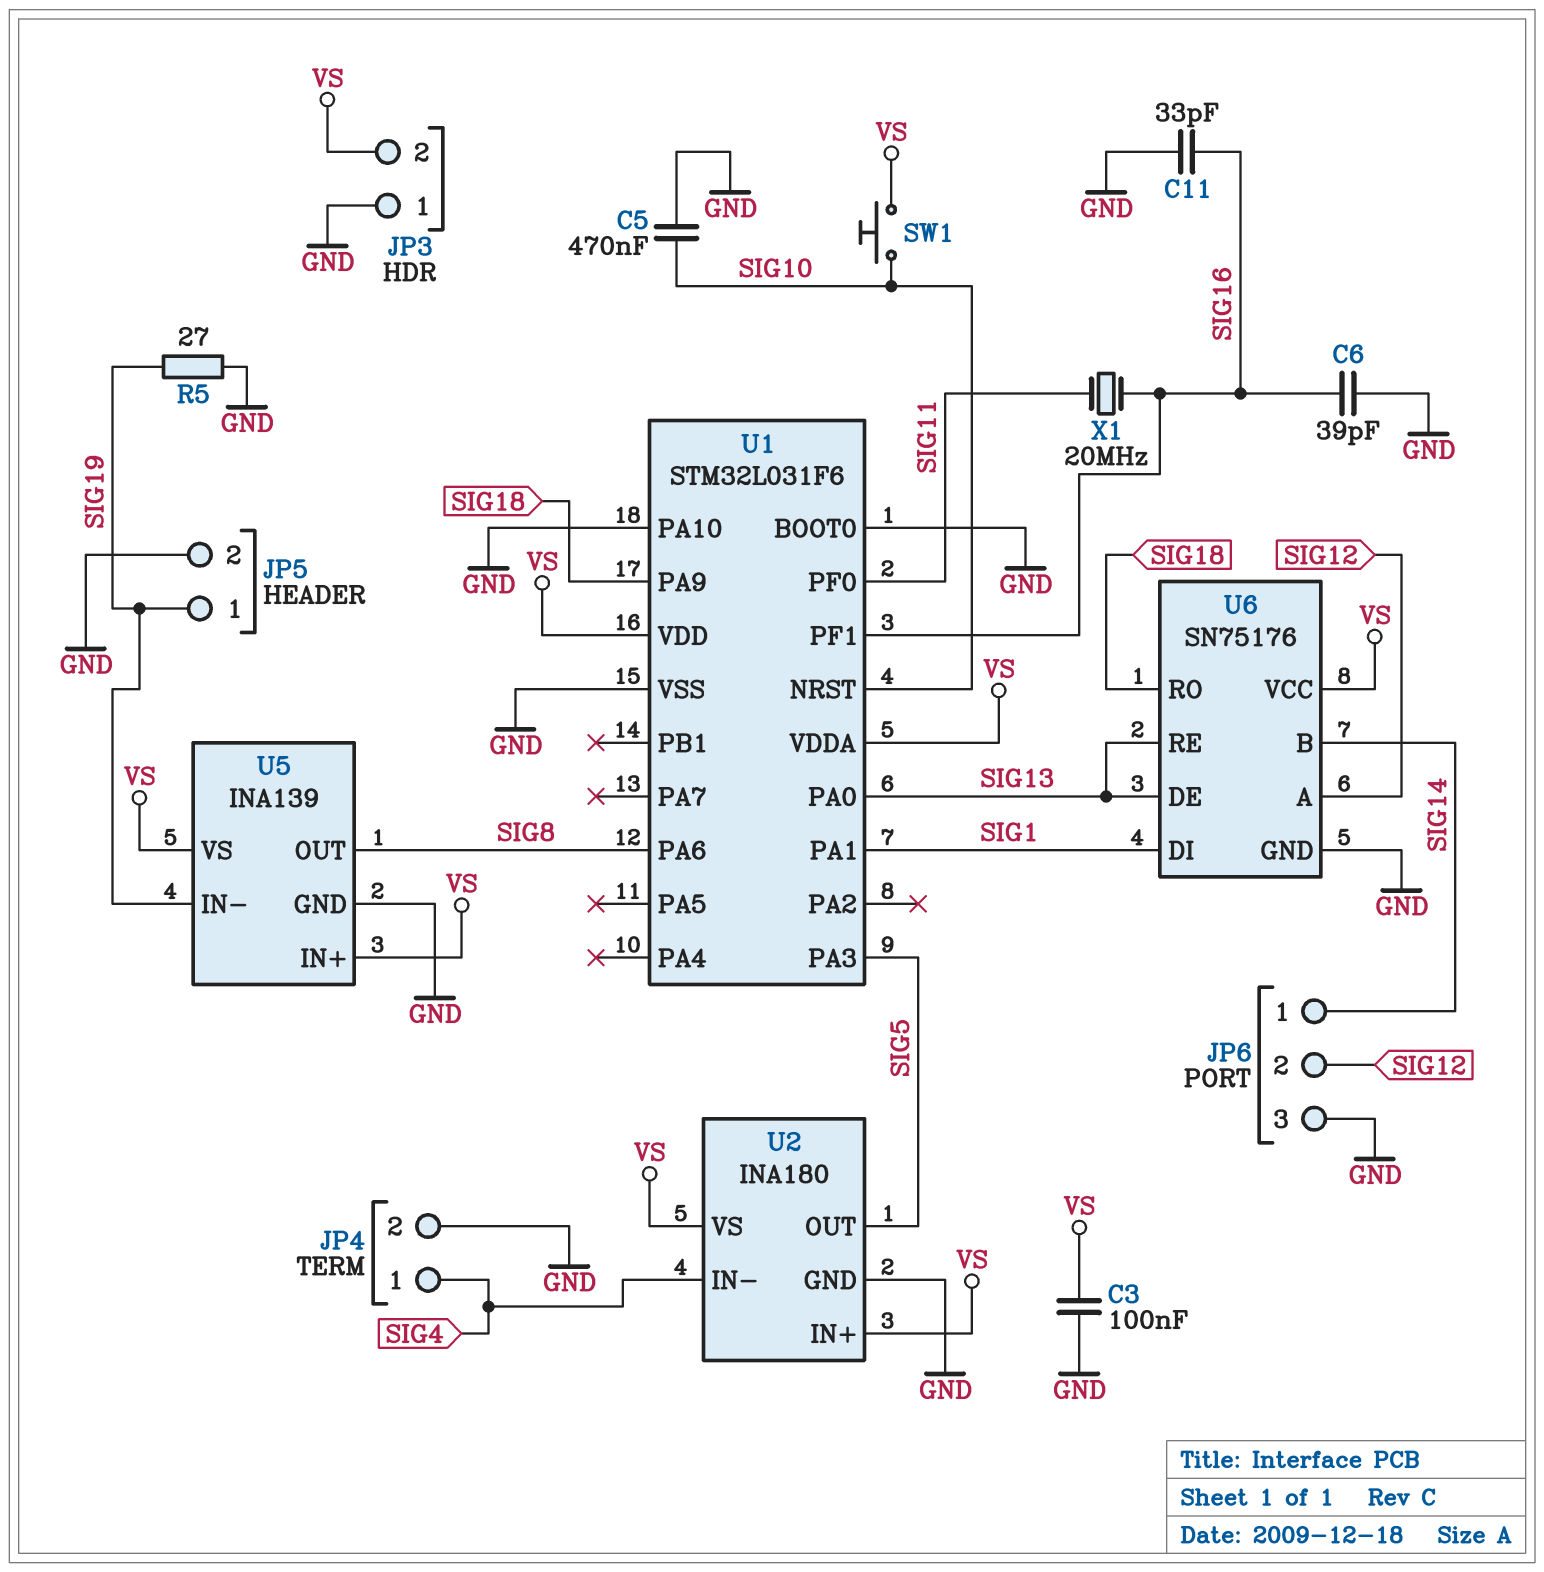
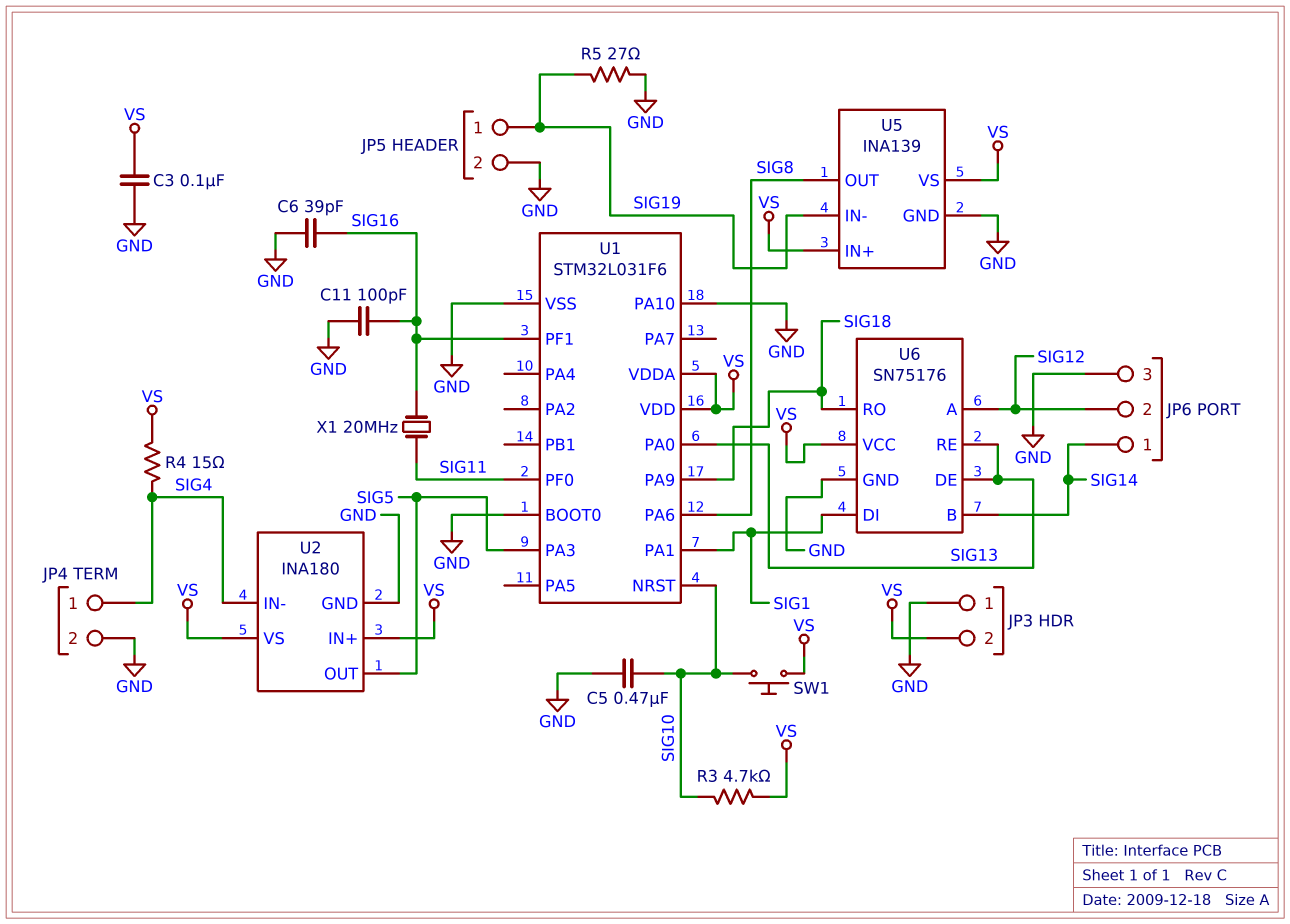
C11: 33pF (GND, SIG16) -> 100pF (GND, SIG16)
R3: none -> 4.7k (SIG10, VS)
R4: none -> 15 (SIG4, VS)

